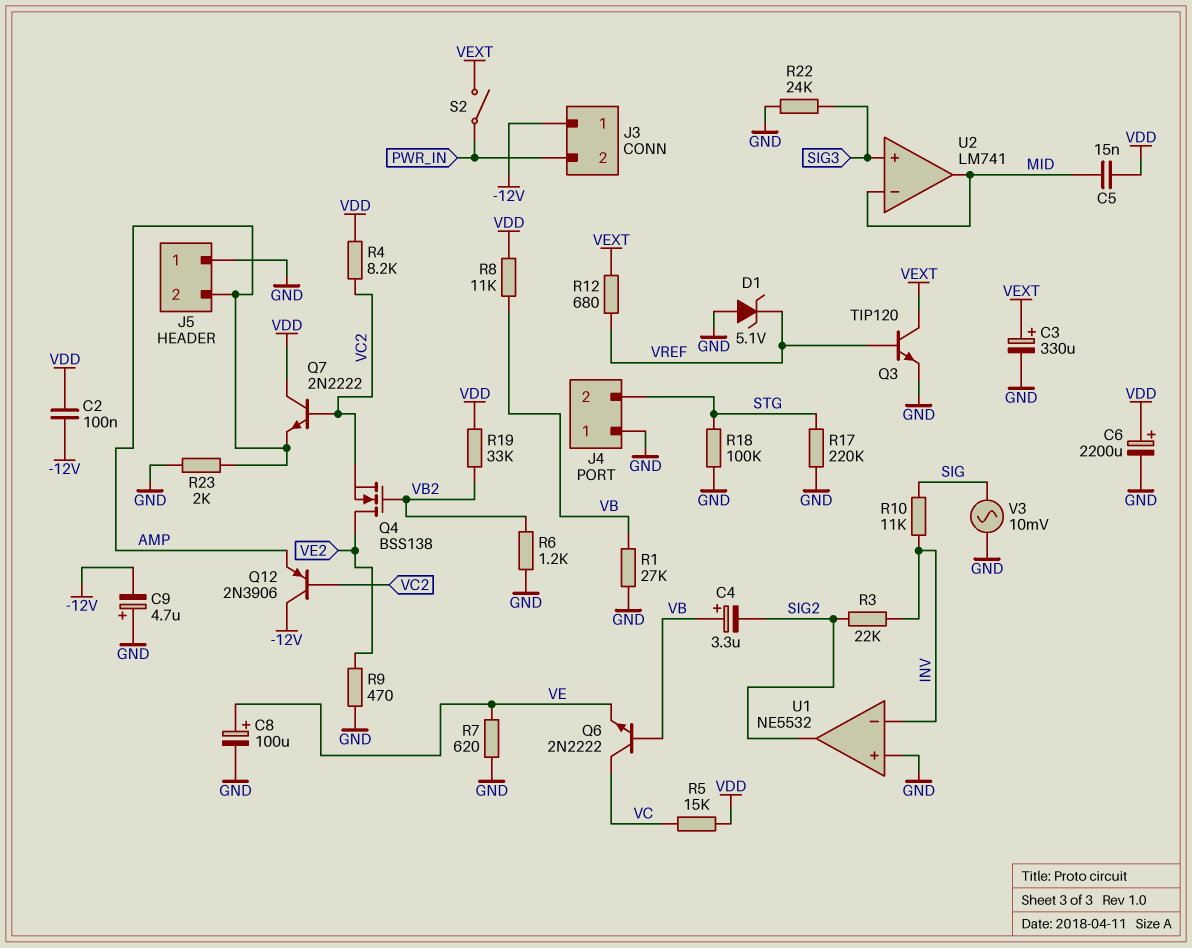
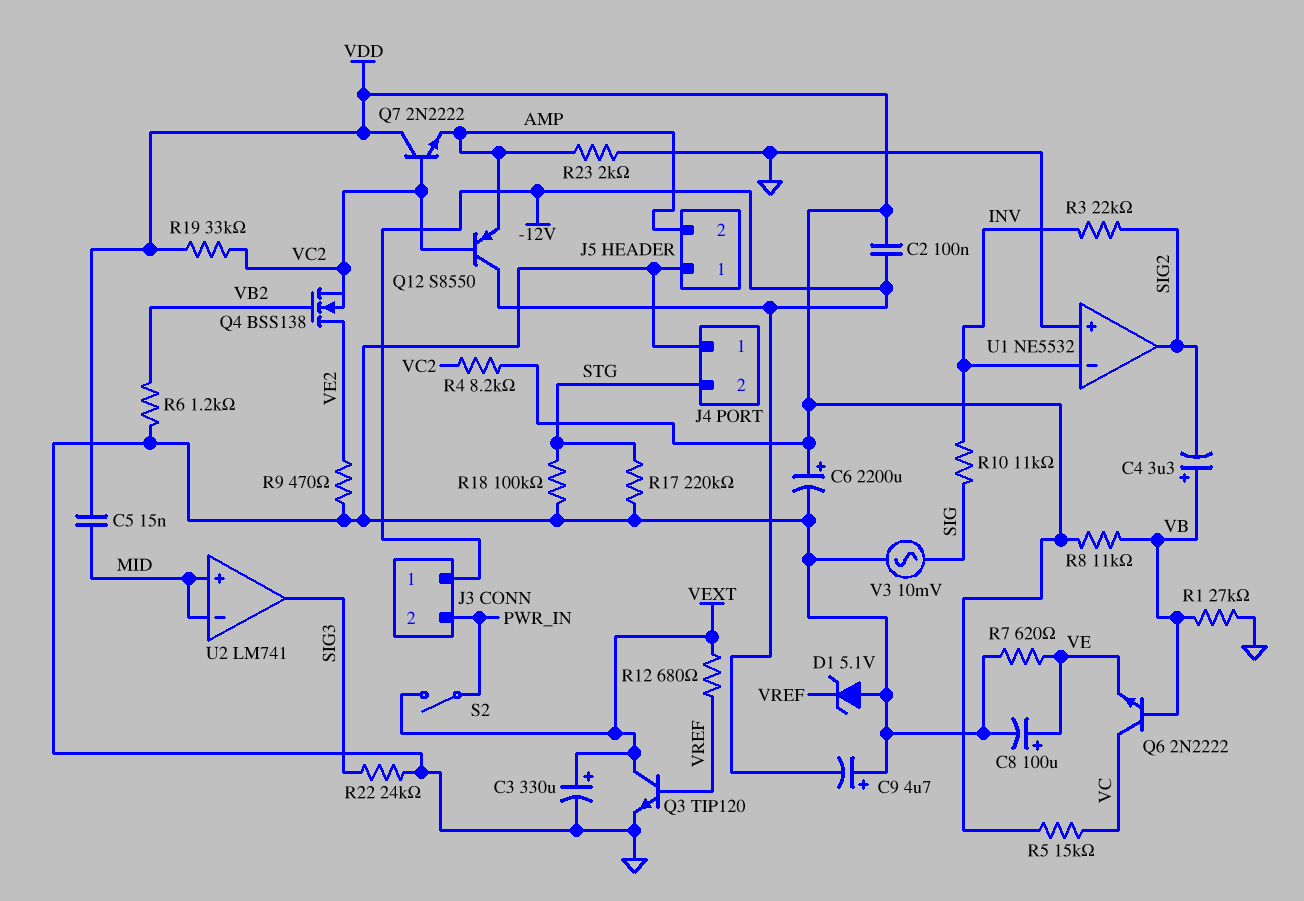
Q12: PNP 2N3906 (B VC2, C -12V, E AMP) -> PNP S8550 (B VC2, C -12V, E AMP)
R19: 33k (VB2, VDD) -> 33k (VC2, VDD)
U2 pin in+: SIG3 -> MID
U2 pin out: MID -> SIG3

